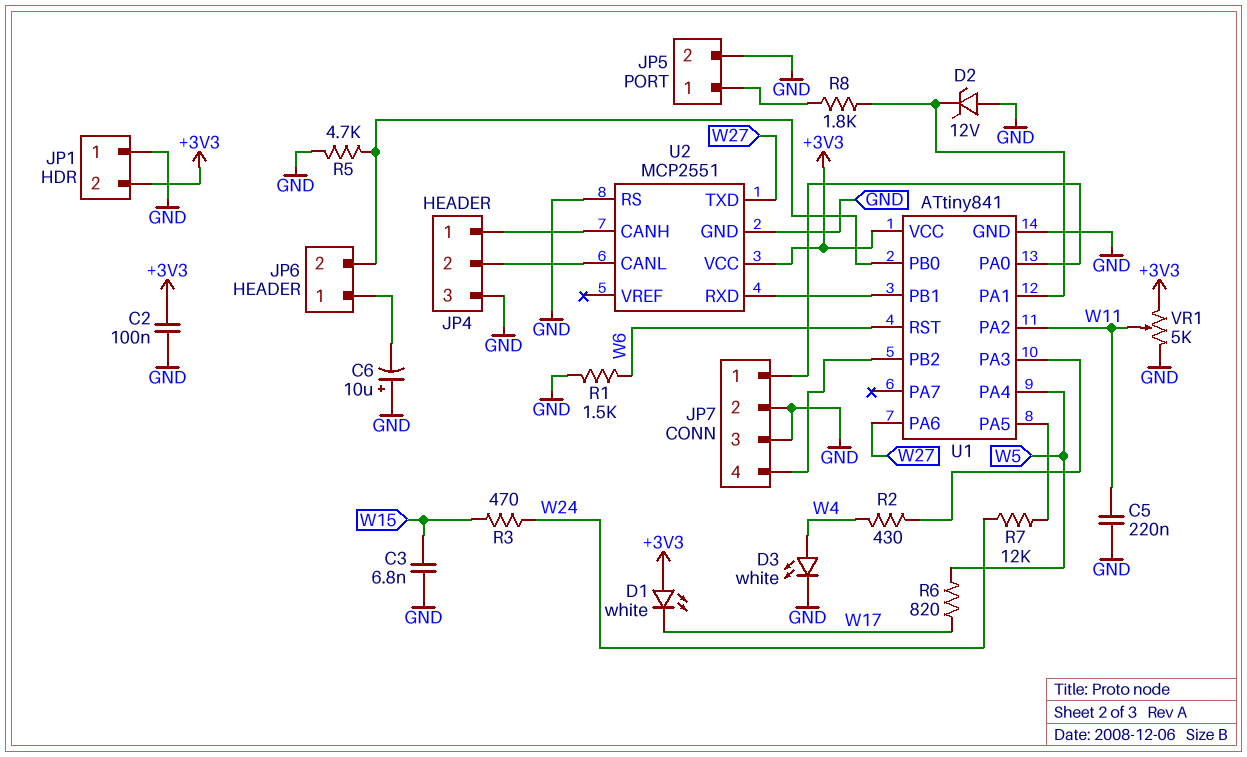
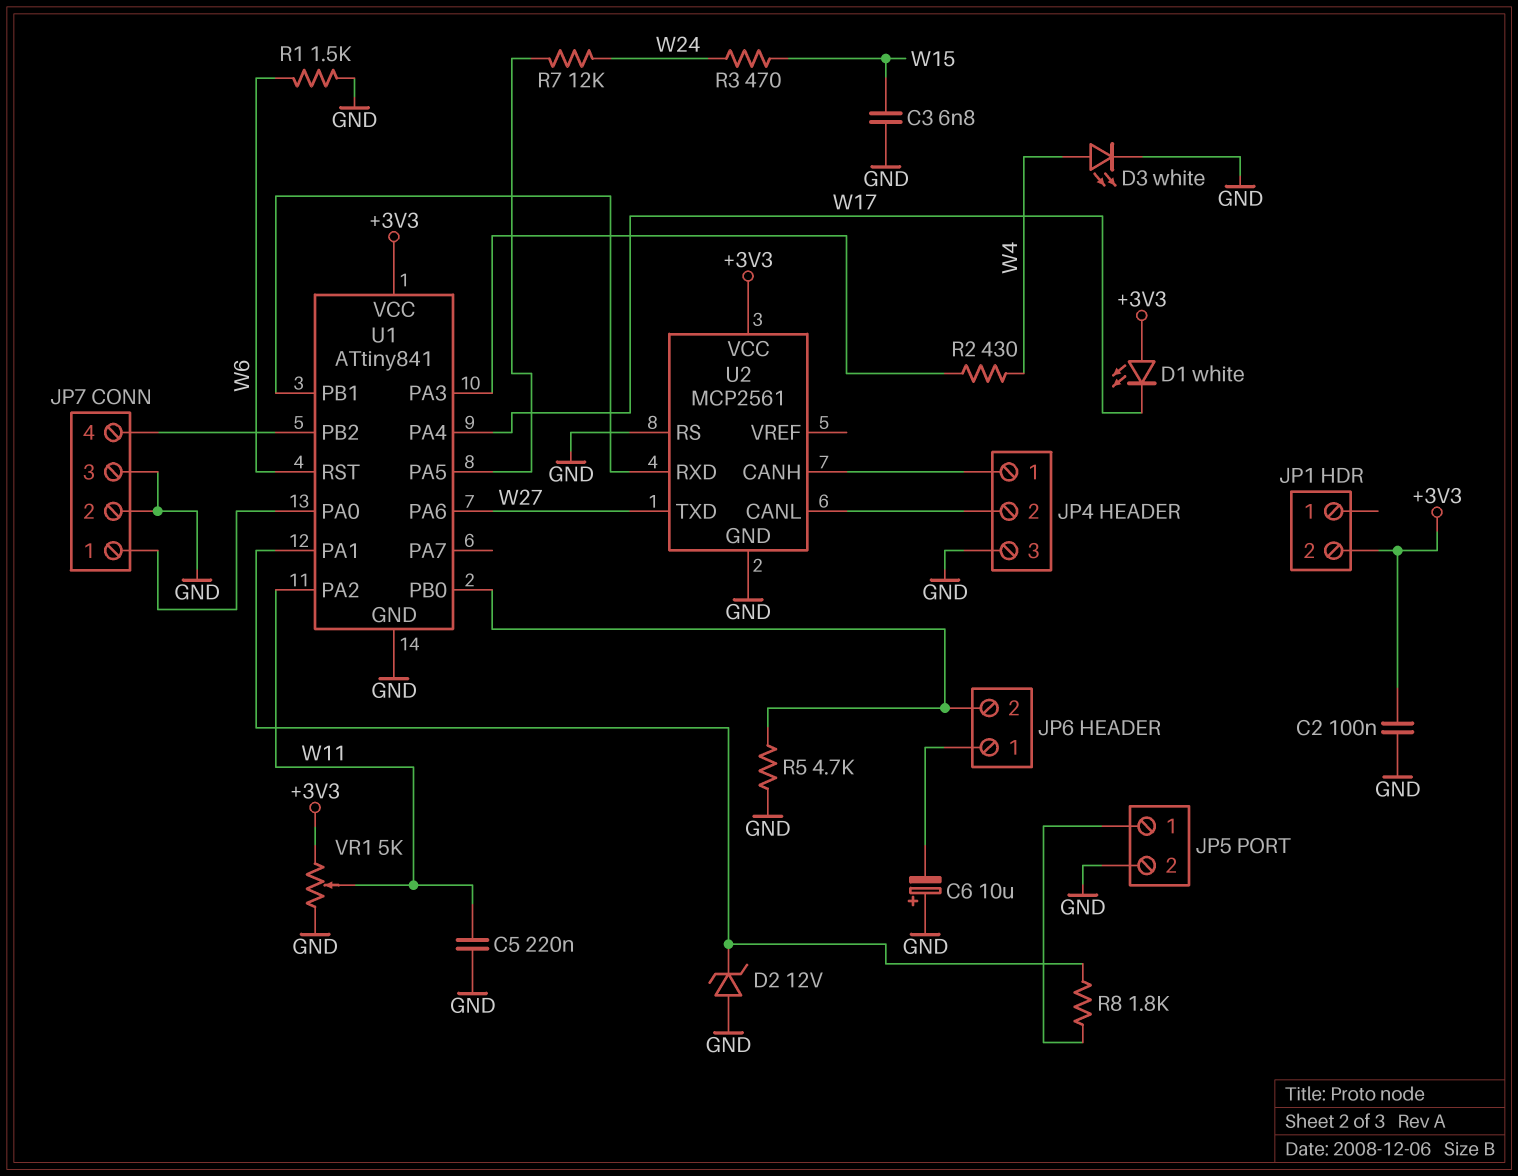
JP1 pin 1: GND -> none
R6: 820 (W5, W17) -> none
U1 pin PA4: W5 -> W17
U2: MCP2551 -> MCP2561

